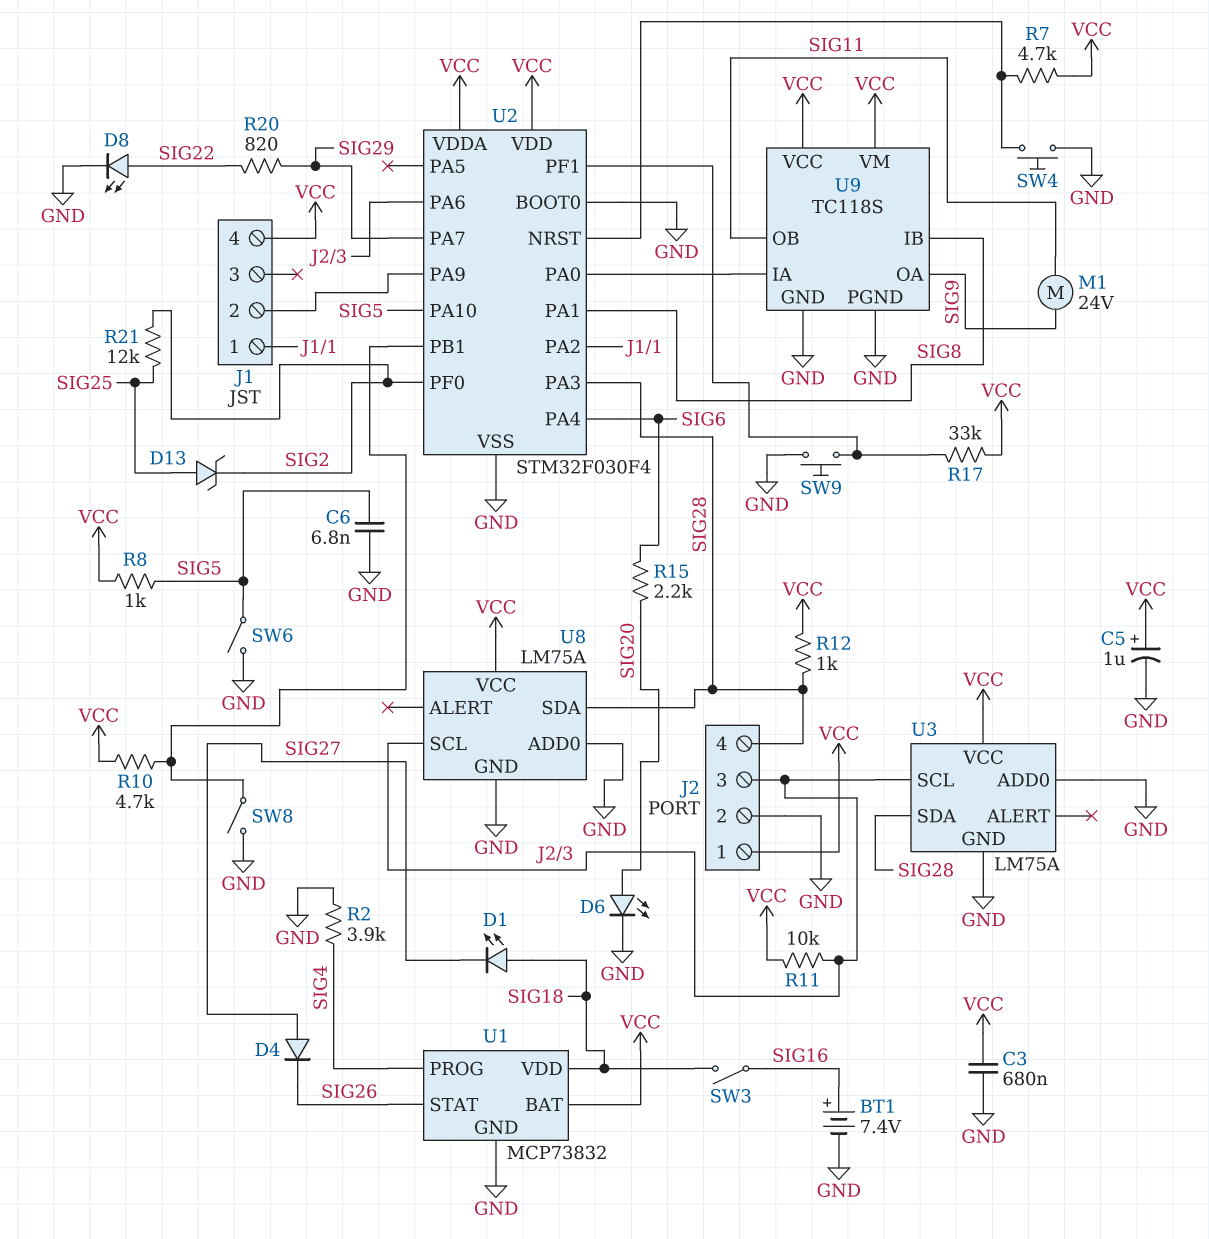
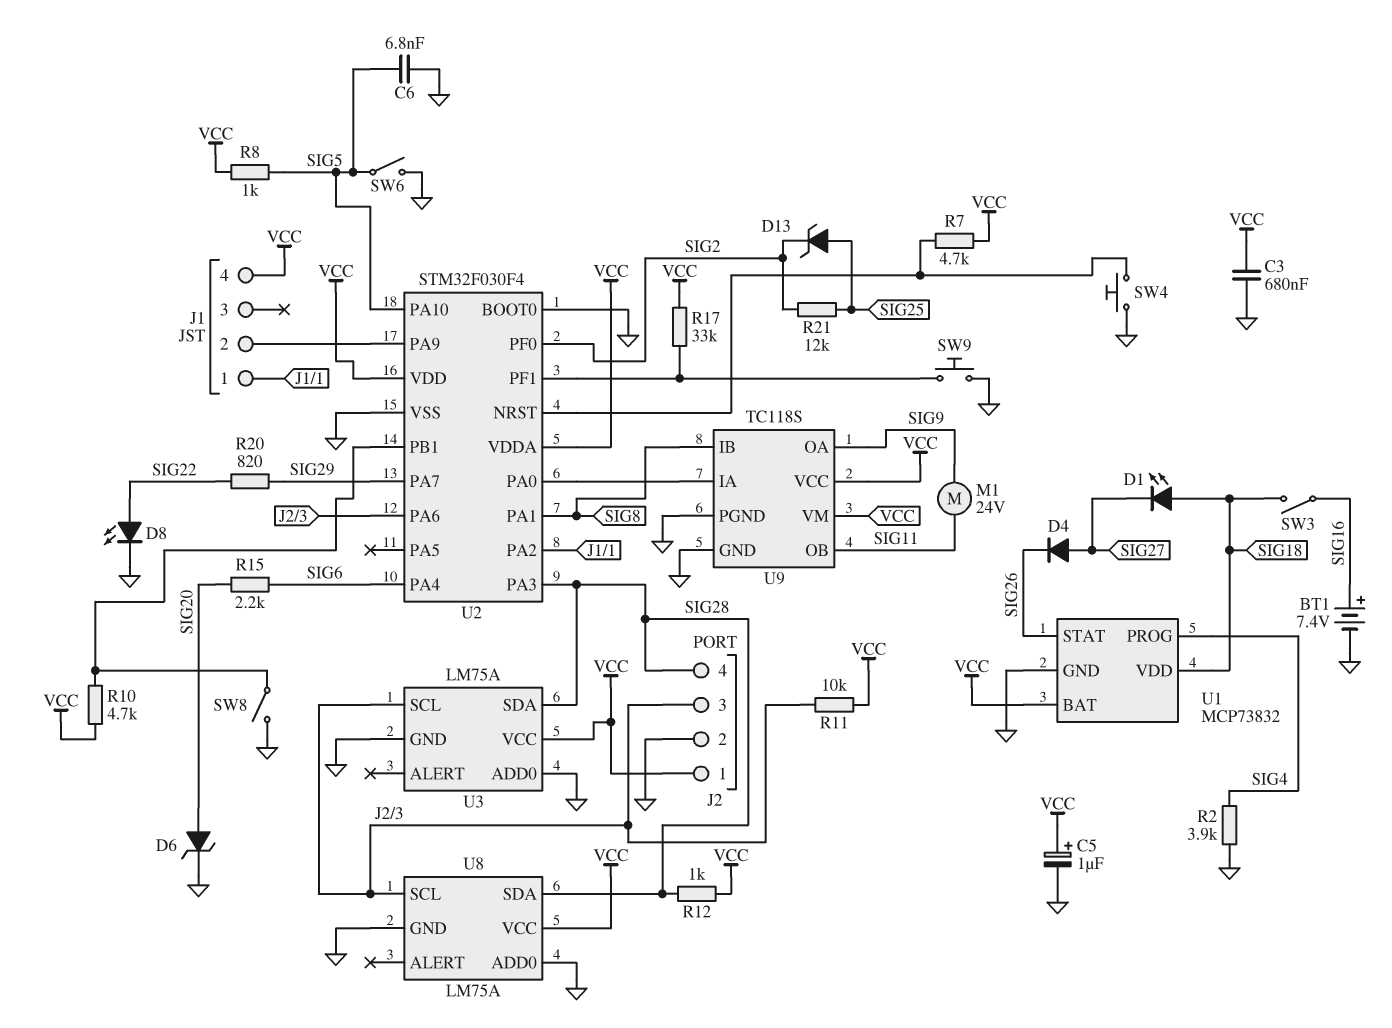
D6: LED (A SIG20, K GND) -> zener (A SIG20, K GND)

